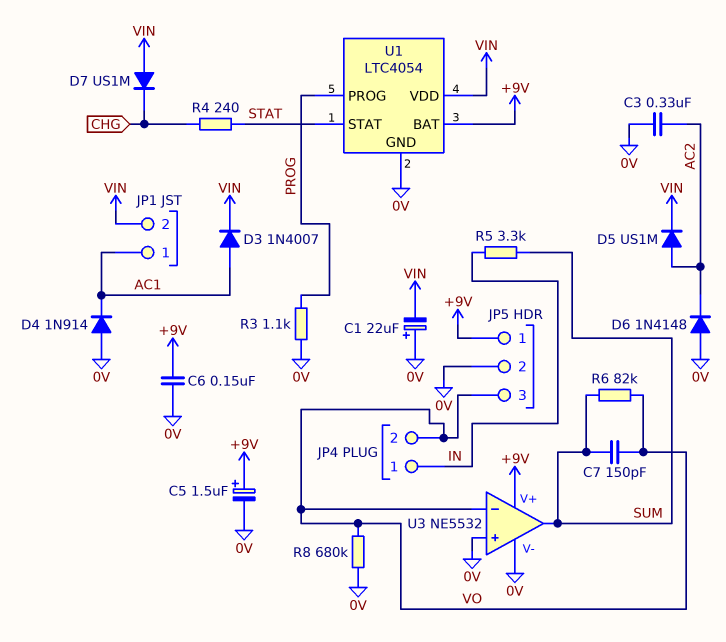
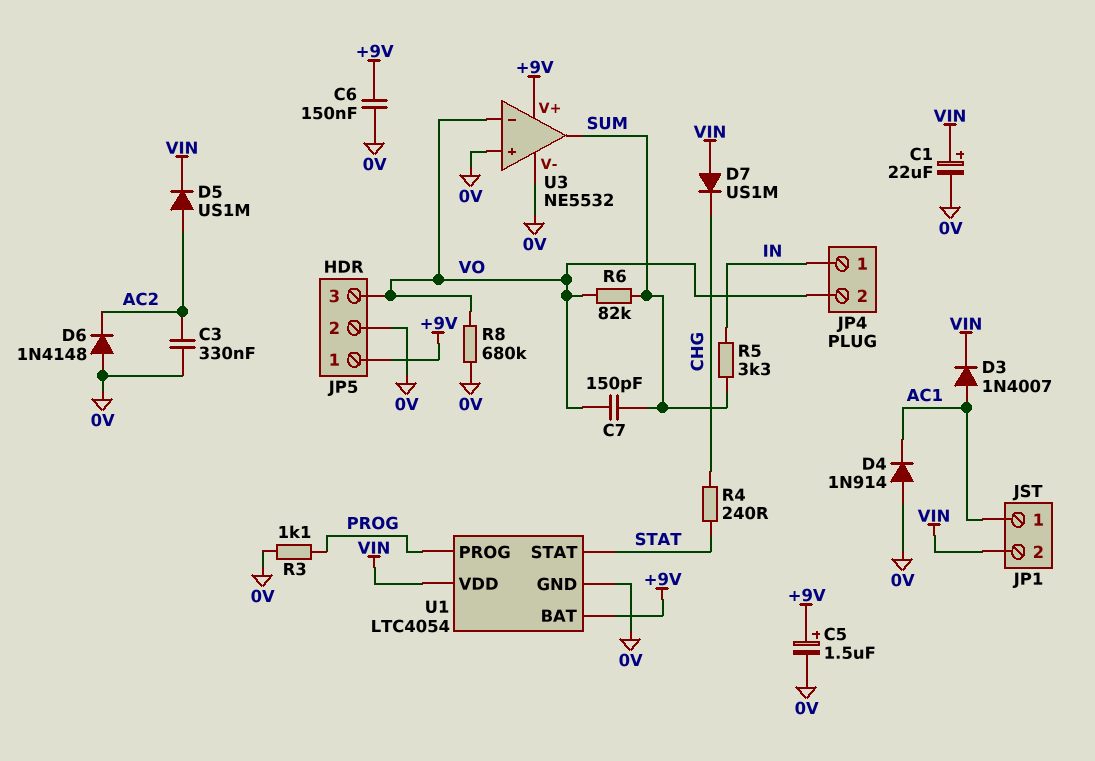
C1: 22uF (plus 0V, minus VIN) -> 22uF (plus VIN, minus 0V)

